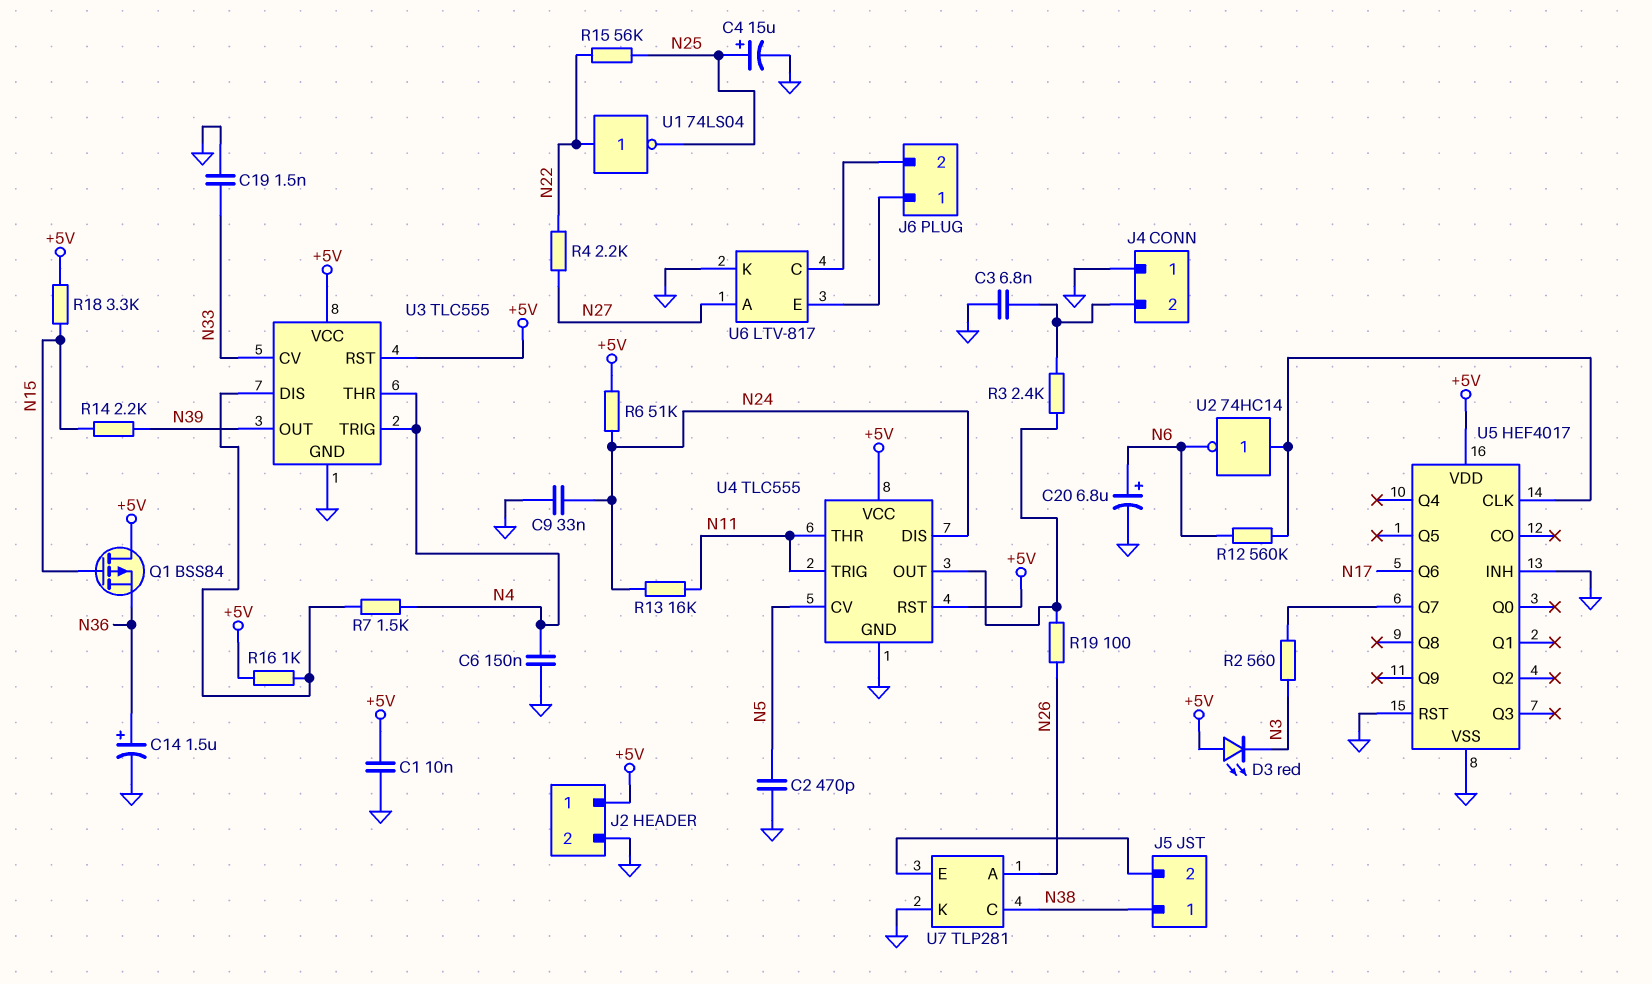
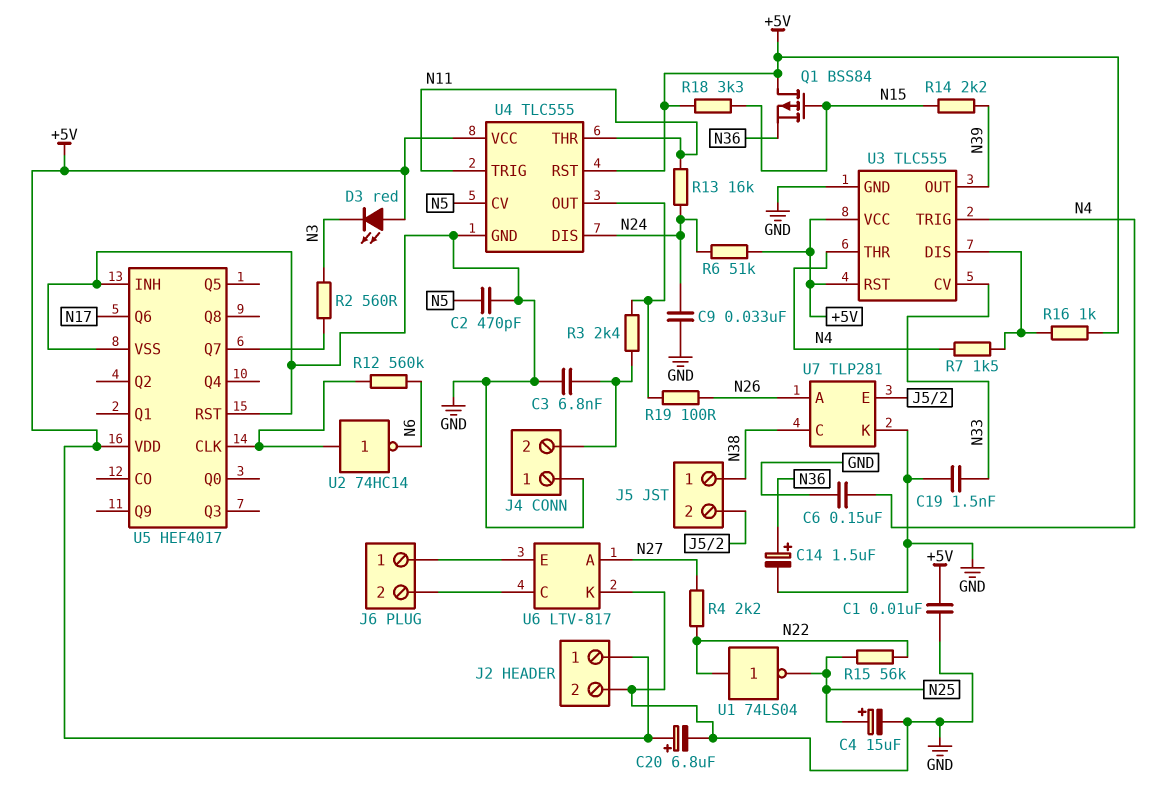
C20: 6.8uF (plus N6, minus GND) -> 6.8uF (plus +5V, minus GND)

